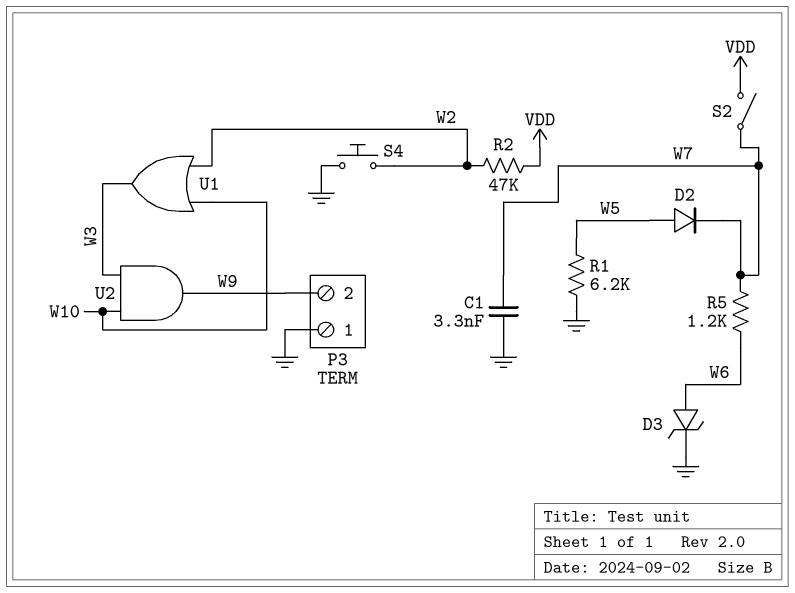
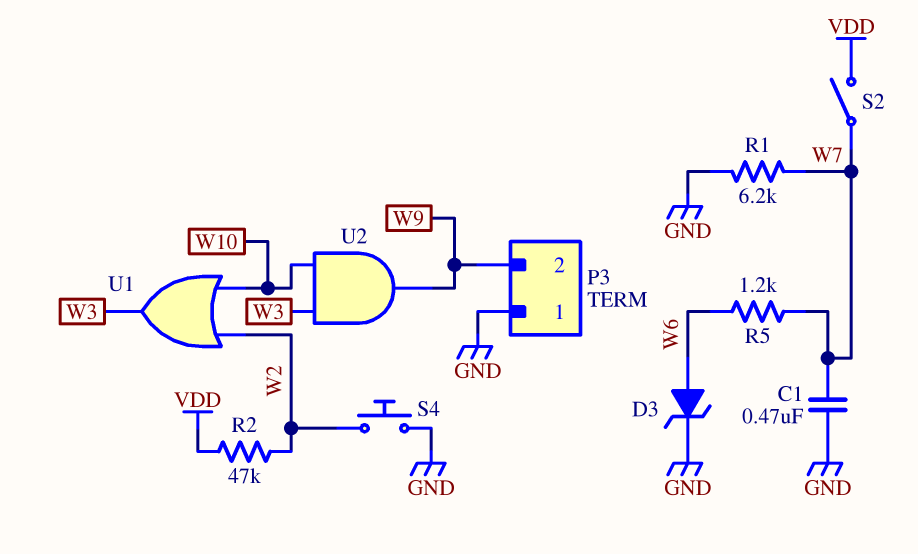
C1: 3.3nF (GND, W7) -> 470nF (GND, W7)
D2: diode (A W5, K W7) -> none
R1: 6.2k (GND, W5) -> 6.2k (GND, W7)

